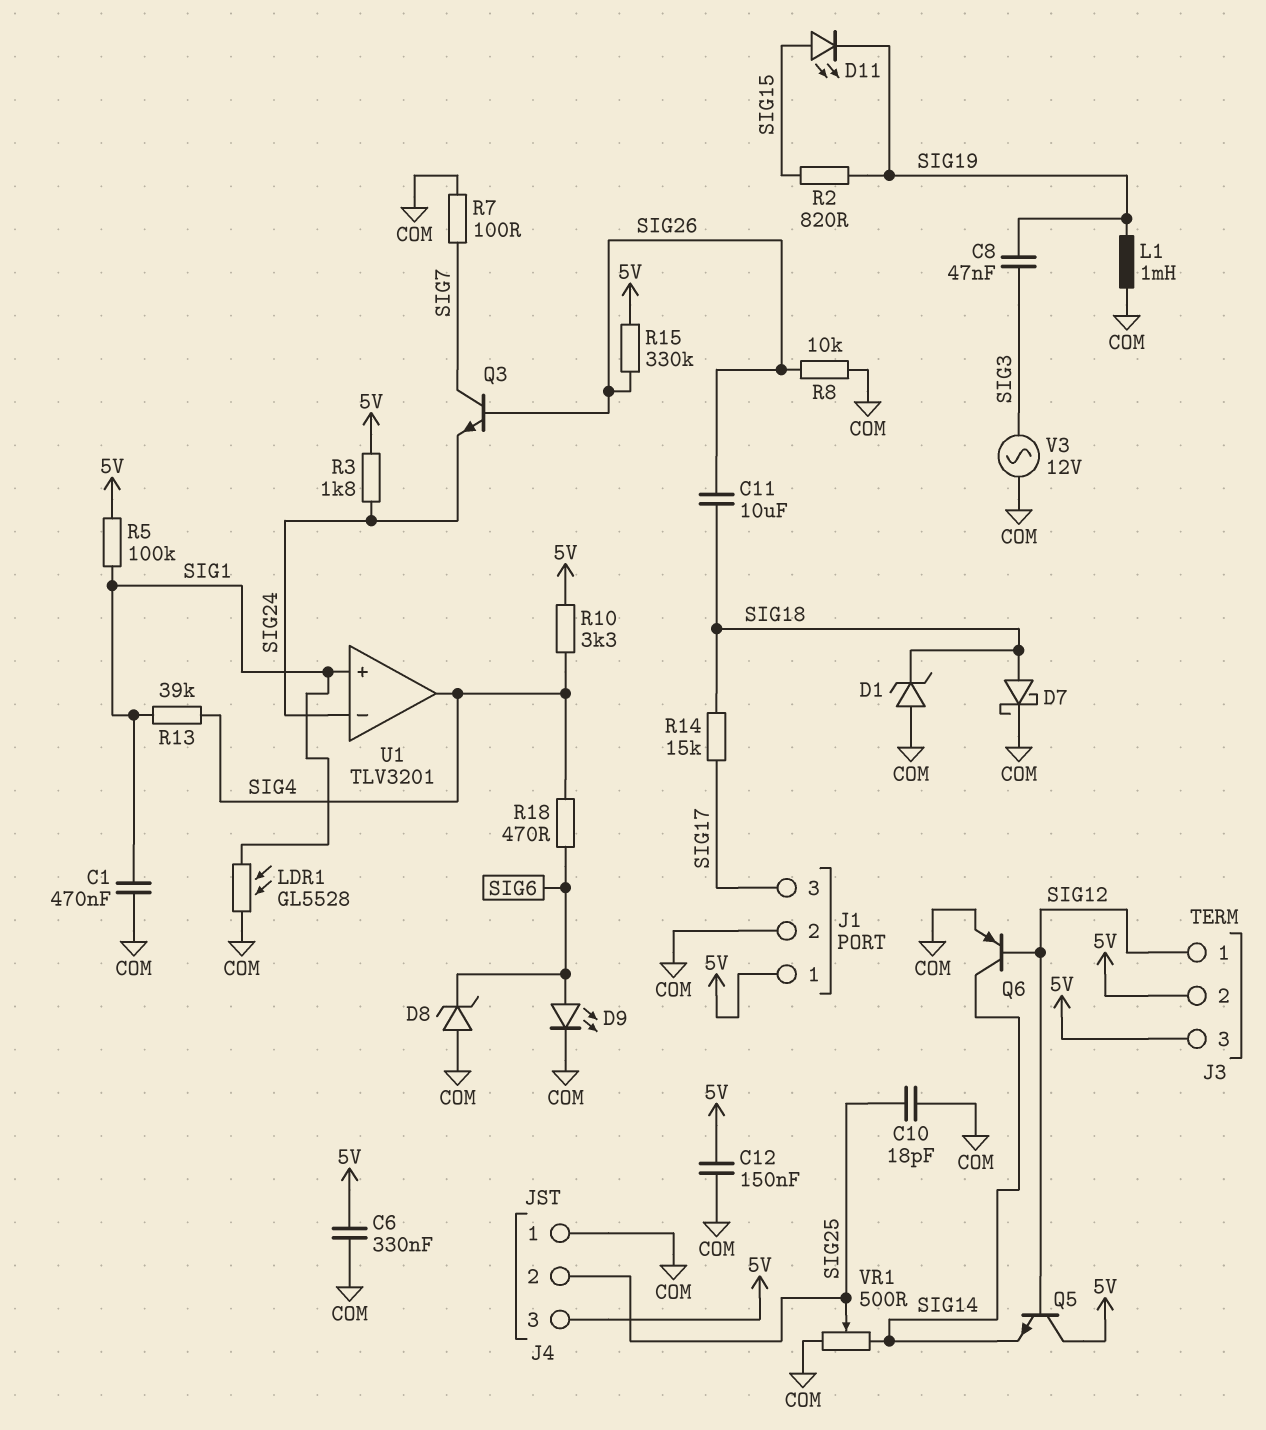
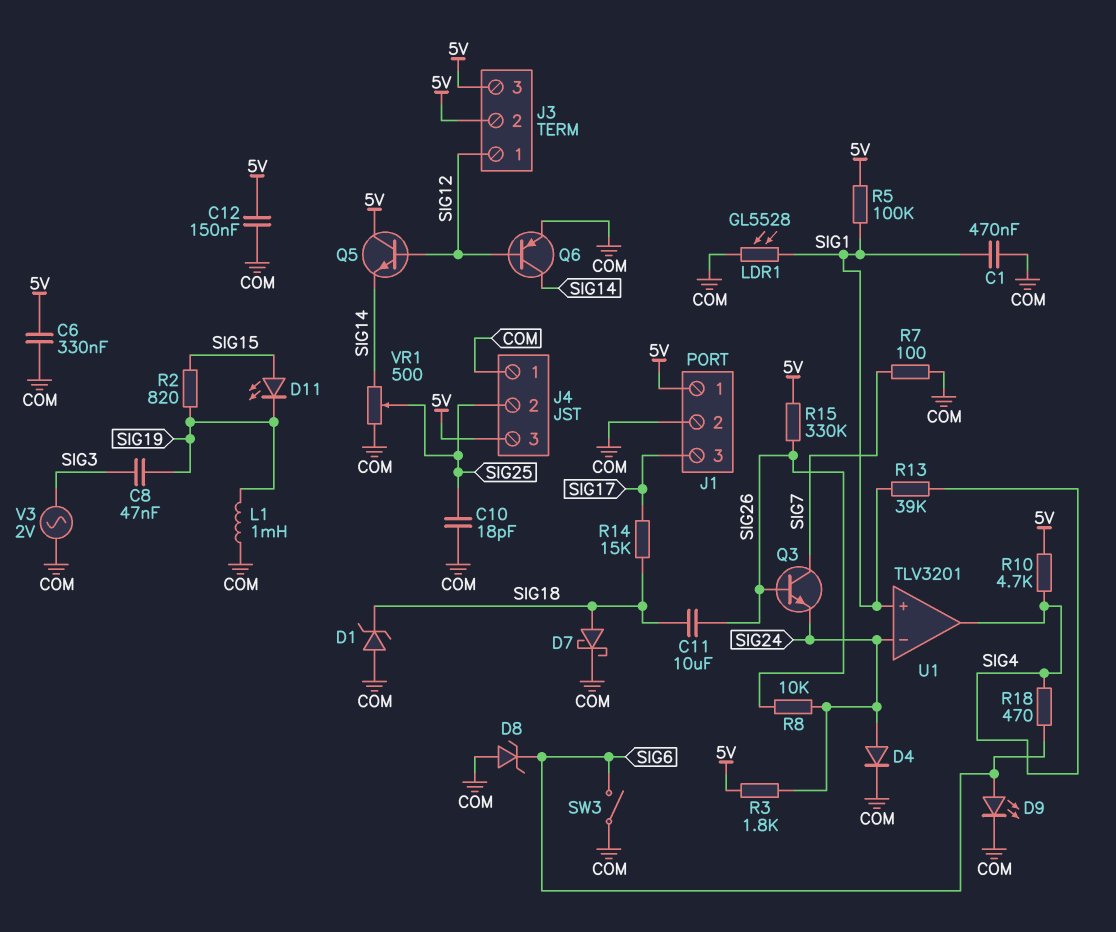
D4: none -> diode (A SIG24, K COM)
R8: 10k (COM, SIG26) -> 10k (SIG24, SIG26)
R10: 3.3k (5V, SIG4) -> 4.7k (5V, SIG4)
SW3: none -> switch (COM, SIG6)
V3: AC 12V (COM, SIG3) -> AC 2V (COM, SIG3)

